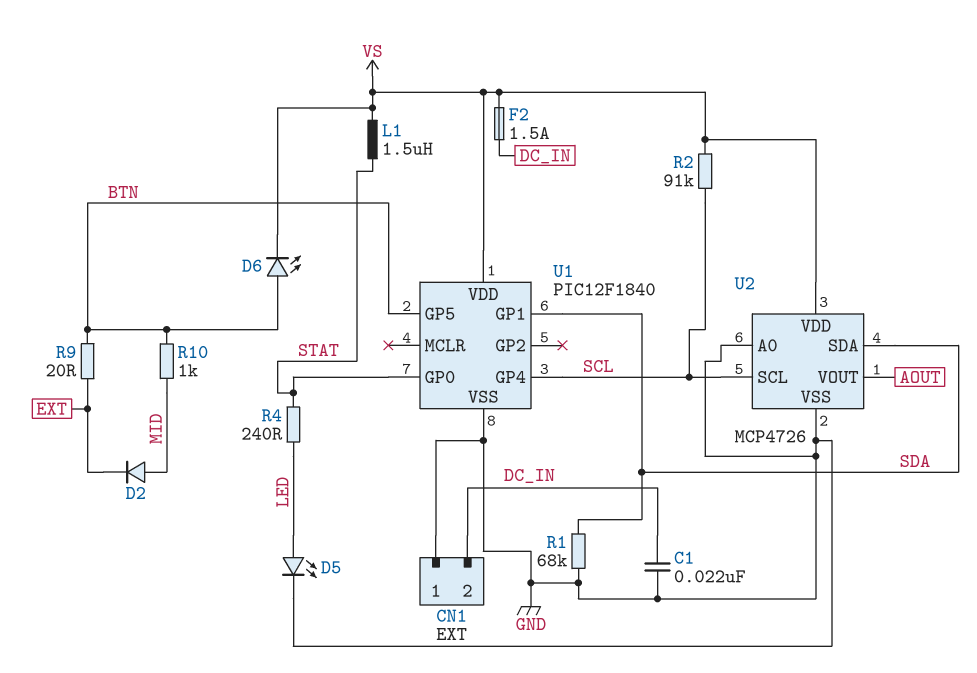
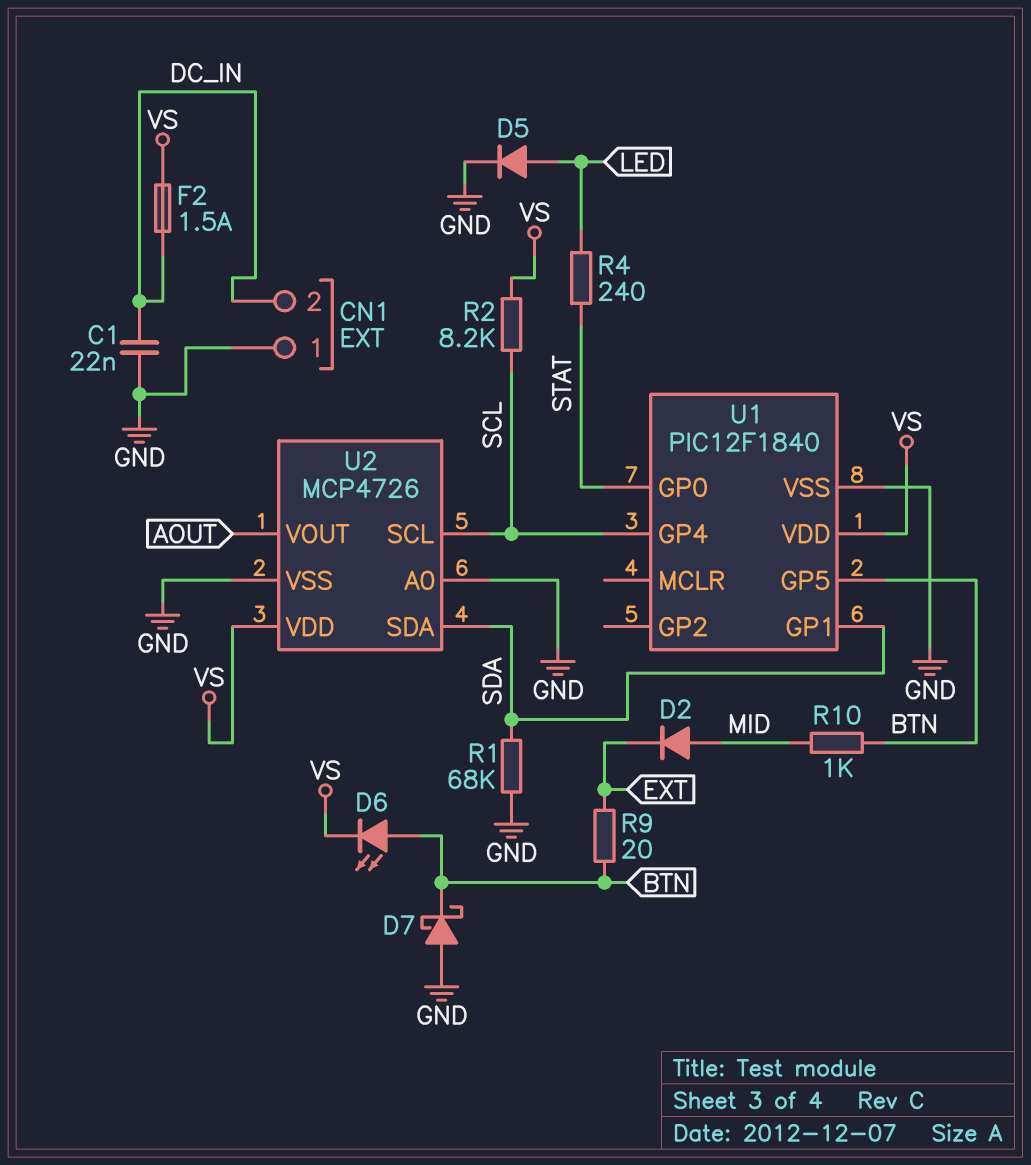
D5: LED (A LED, K GND) -> diode (A LED, K GND)
D7: none -> schottky (A GND, K BTN)
L1: 1.5uH (STAT, VS) -> none
R2: 91k (SCL, VS) -> 8.2k (SCL, VS)

